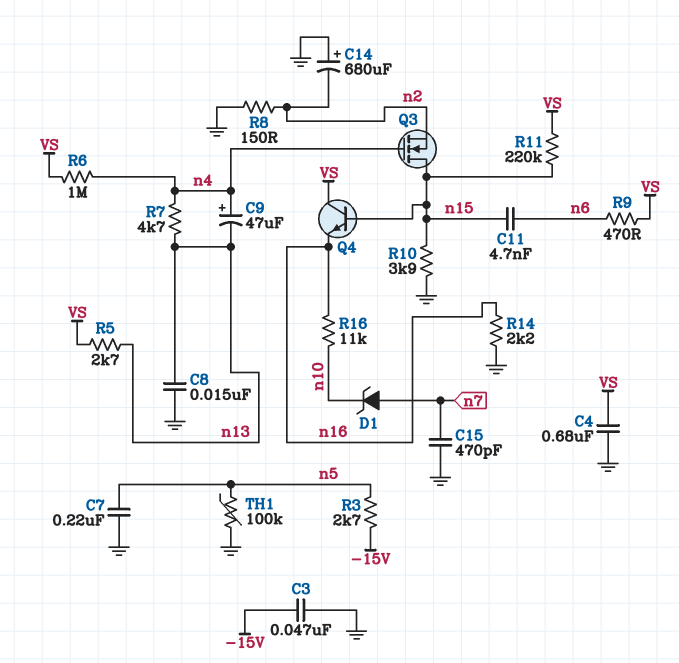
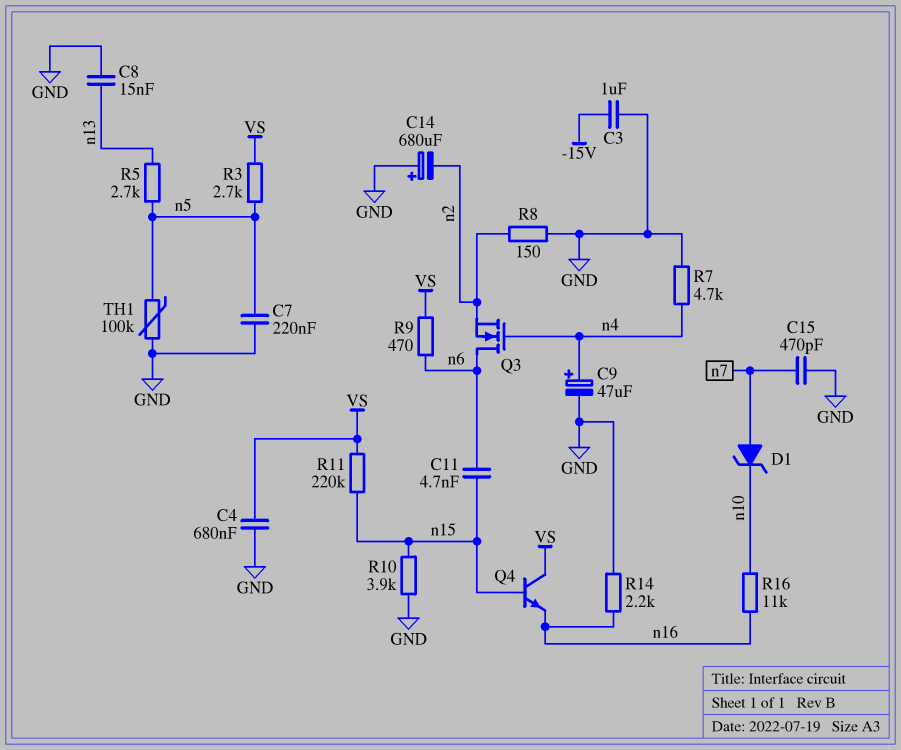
C3: 47nF (-15V, GND) -> 1uF (-15V, GND)
C9: 47uF (plus n4, minus n13) -> 47uF (plus n4, minus GND)
Q3: NMOS (G n4, D n15, S n2) -> NMOS (G n4, D n6, S n2)
R3: 2.7k (-15V, n5) -> 2.7k (VS, n5)
R5: 2.7k (VS, n13) -> 2.7k (n5, n13)
R6: 1M (VS, n4) -> none
R7: 4.7k (n4, n13) -> 4.7k (GND, n4)

